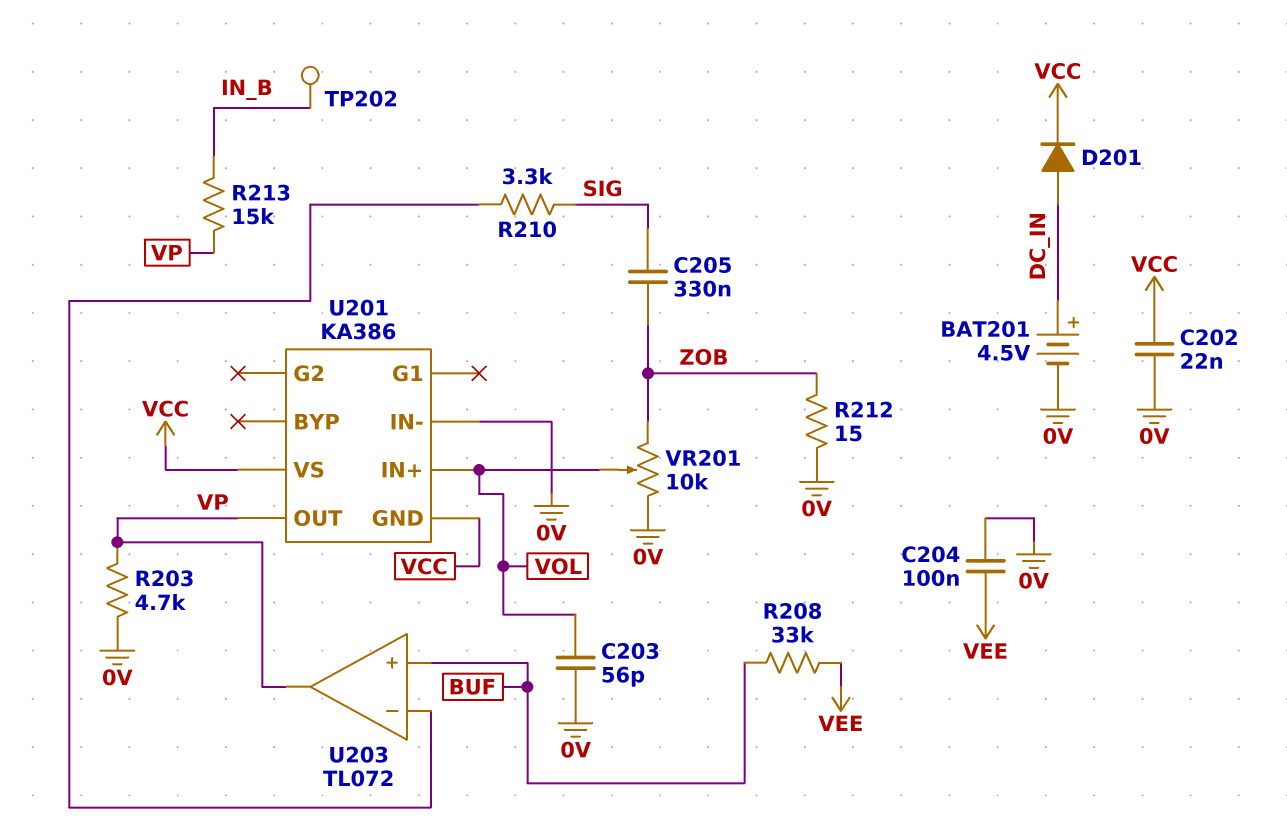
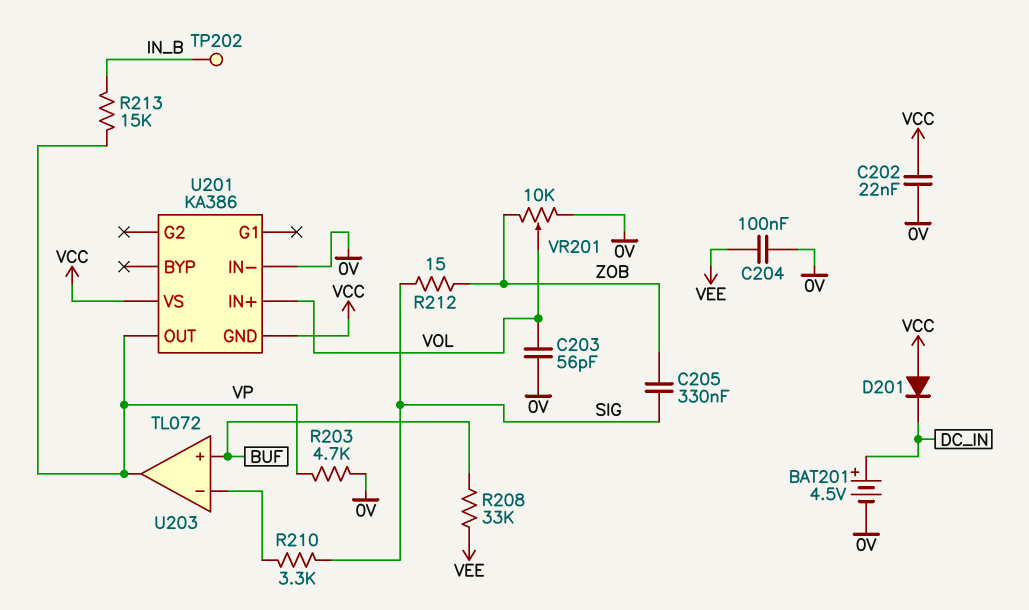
D201: diode (A DC_IN, K VCC) -> diode (A VCC, K DC_IN)
R212: 15 (0V, ZOB) -> 15 (SIG, ZOB)

